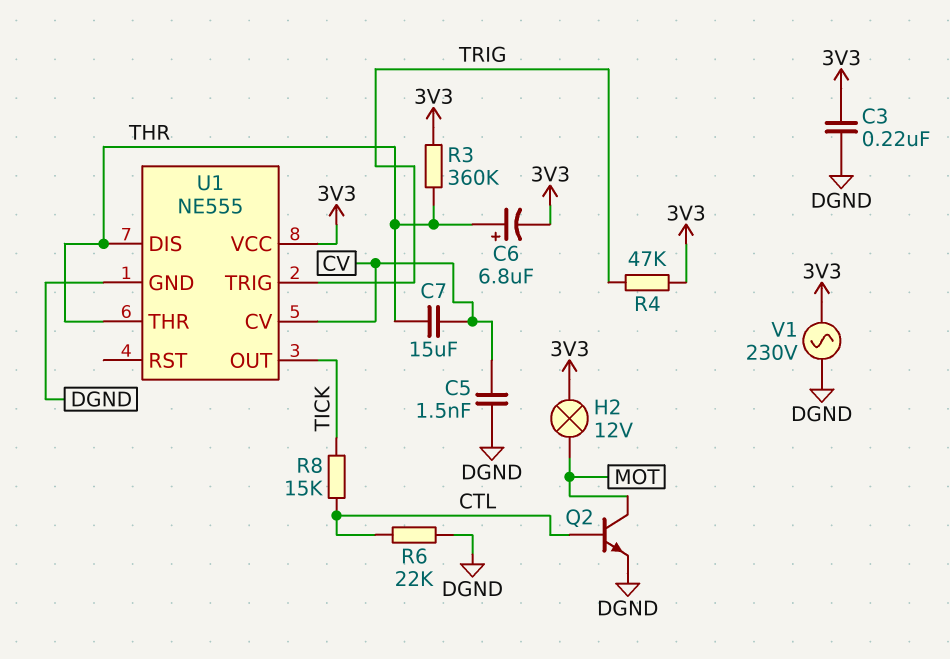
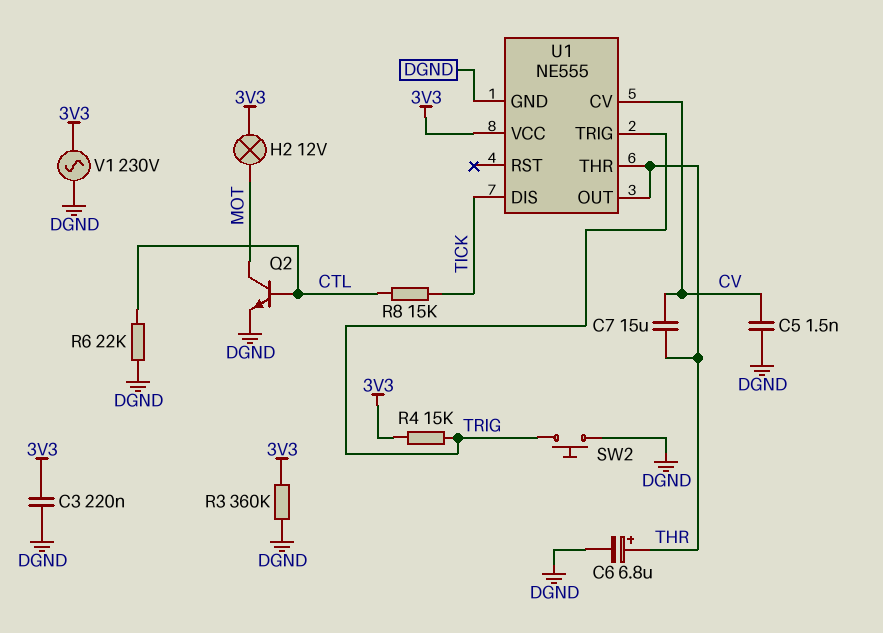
C6: 6.8uF (plus THR, minus 3V3) -> 6.8uF (plus THR, minus DGND)
R3: 360k (3V3, THR) -> 360k (3V3, DGND)
R4: 47k (3V3, TRIG) -> 15k (3V3, TRIG)
SW2: none -> button (DGND, TRIG)
U1 pin DIS: THR -> TICK
U1 pin OUT: TICK -> THR

